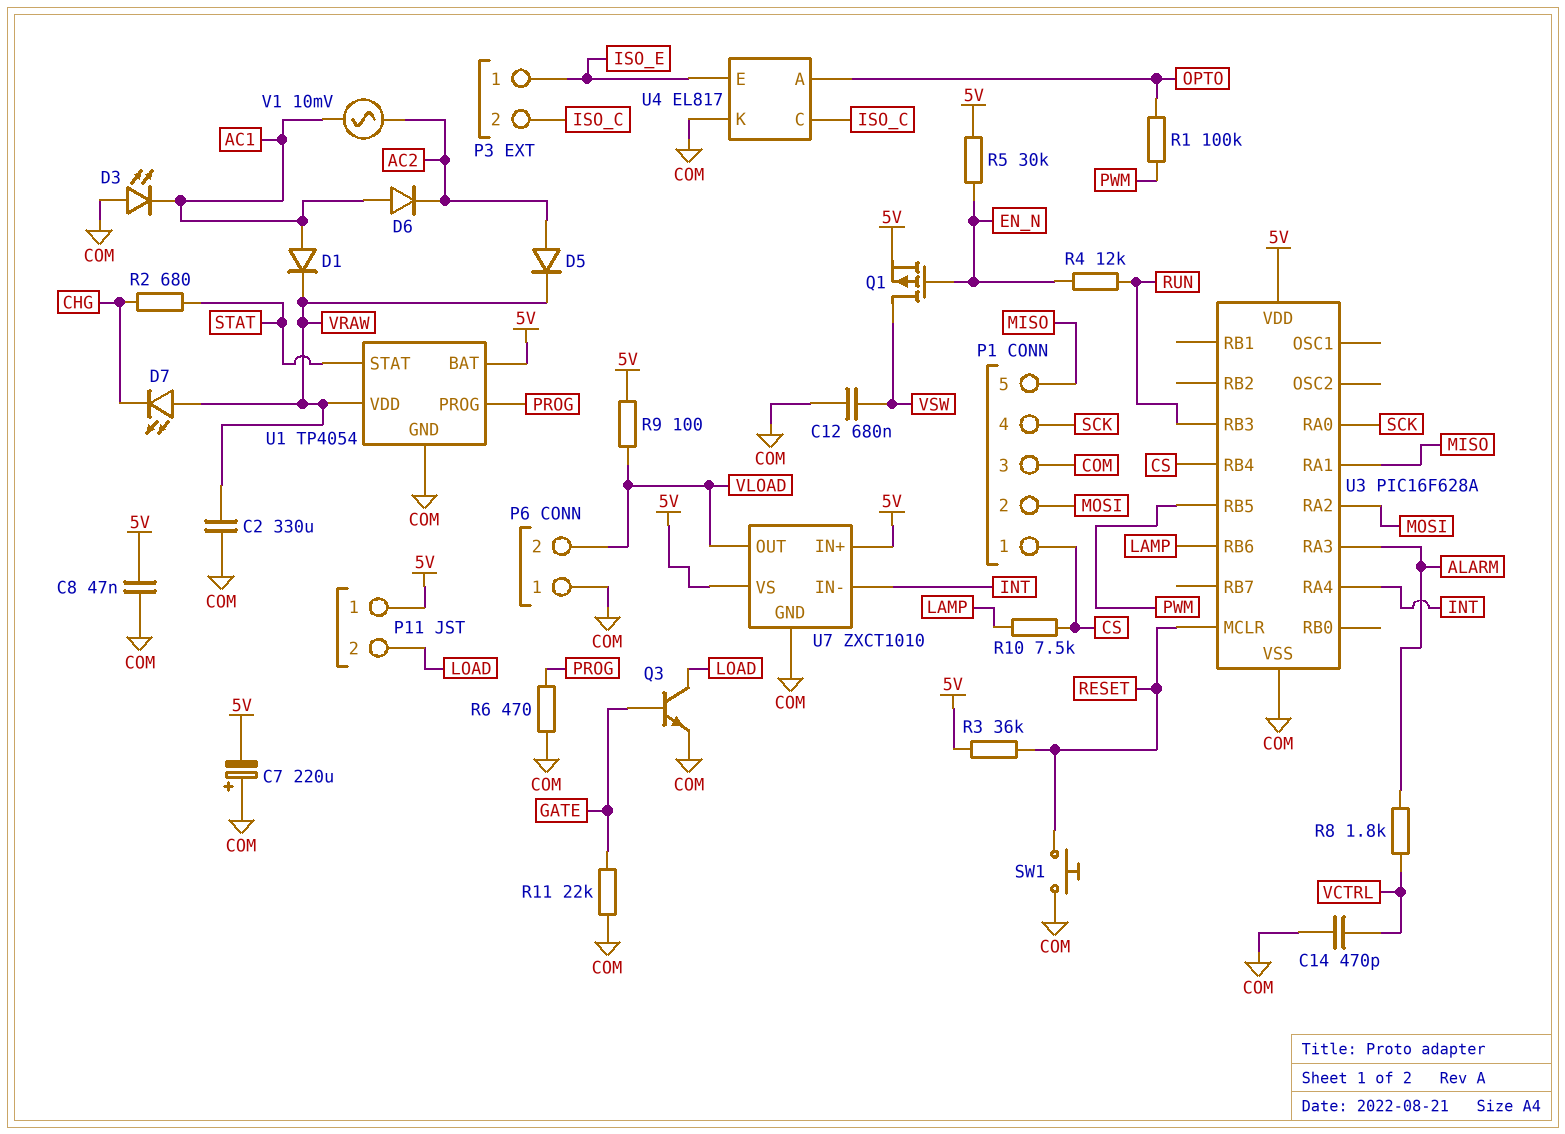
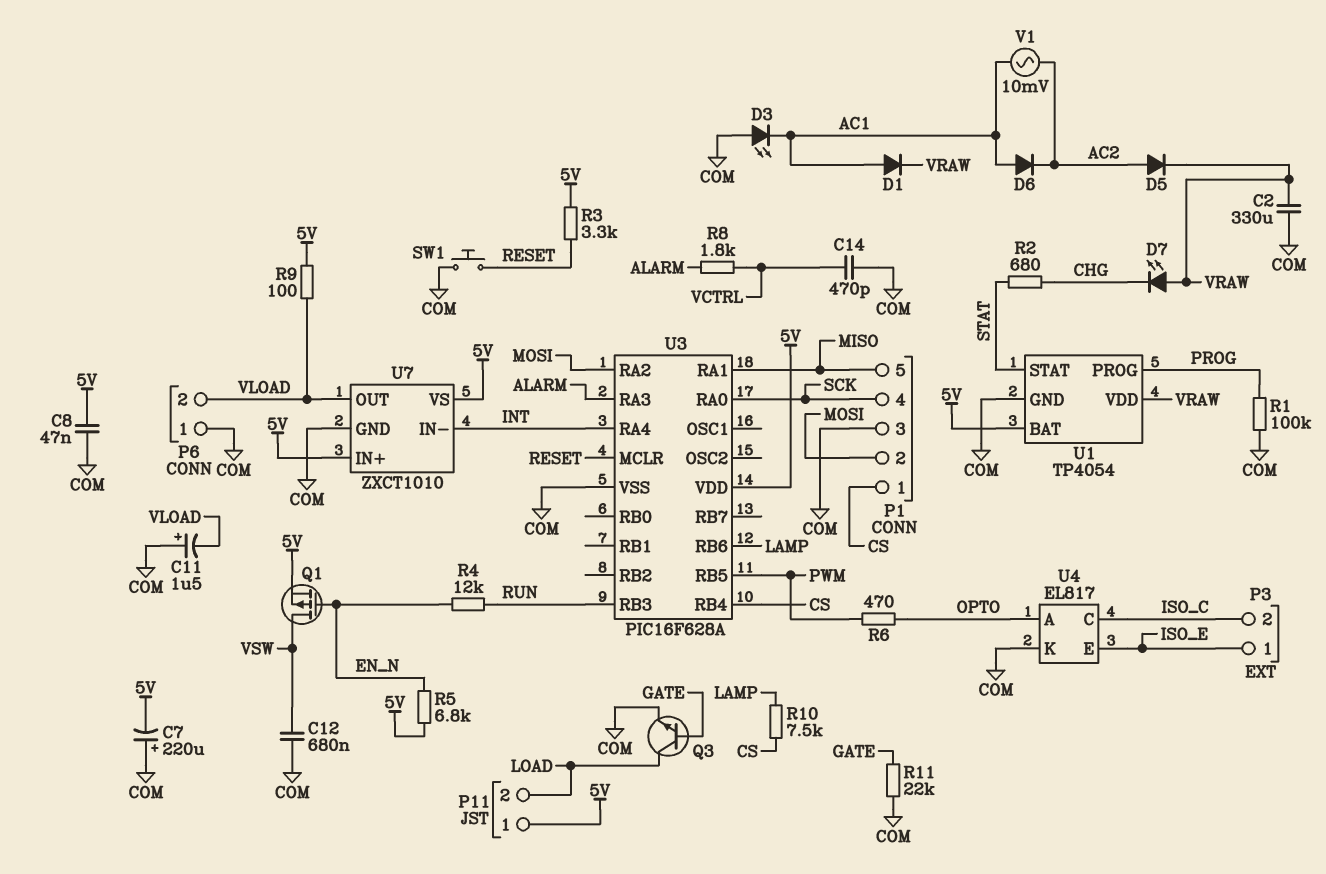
C11: none -> 1.5uF (plus COM, minus VLOAD)
R1: 100k (OPTO, PWM) -> 100k (COM, PROG)
R3: 36k (5V, RESET) -> 3.3k (5V, RESET)
R5: 30k (5V, EN_N) -> 6.8k (5V, EN_N)
R6: 470 (COM, PROG) -> 470 (OPTO, PWM)

